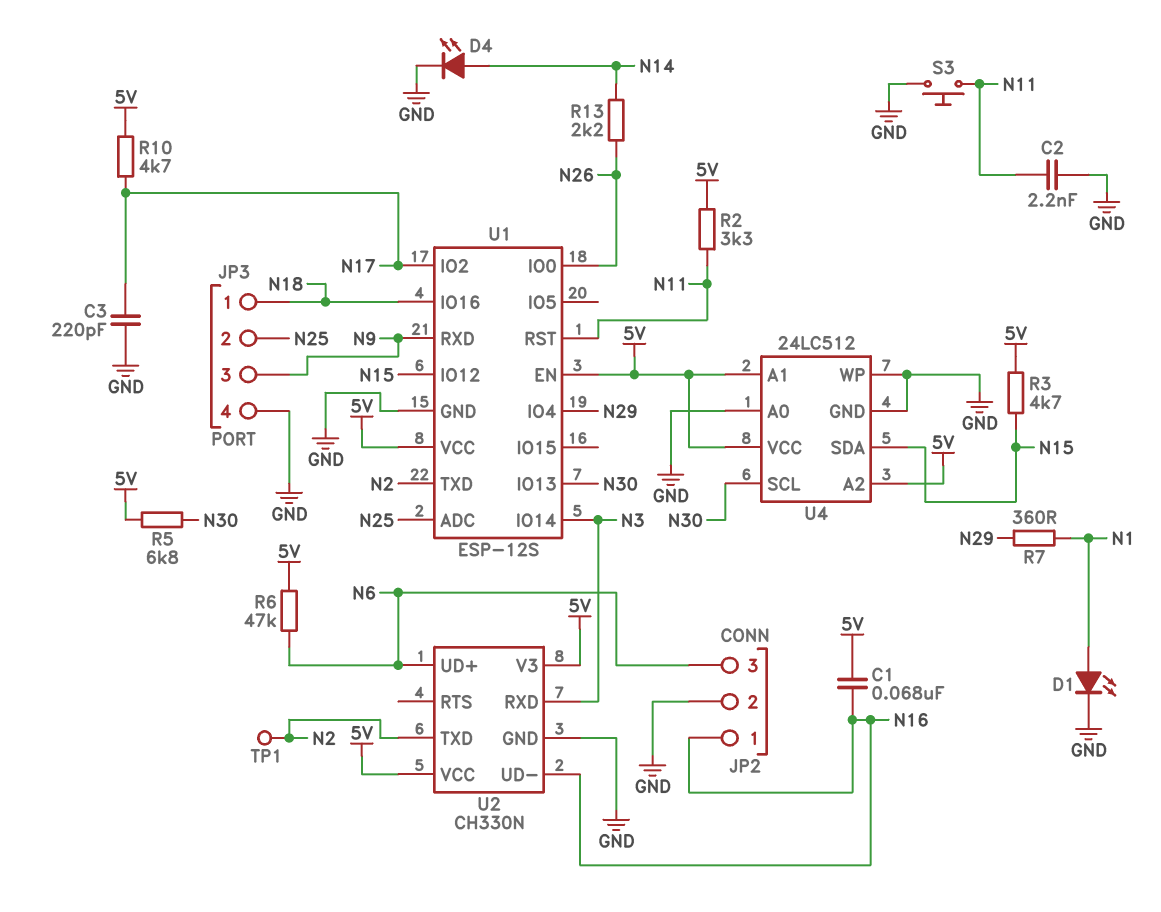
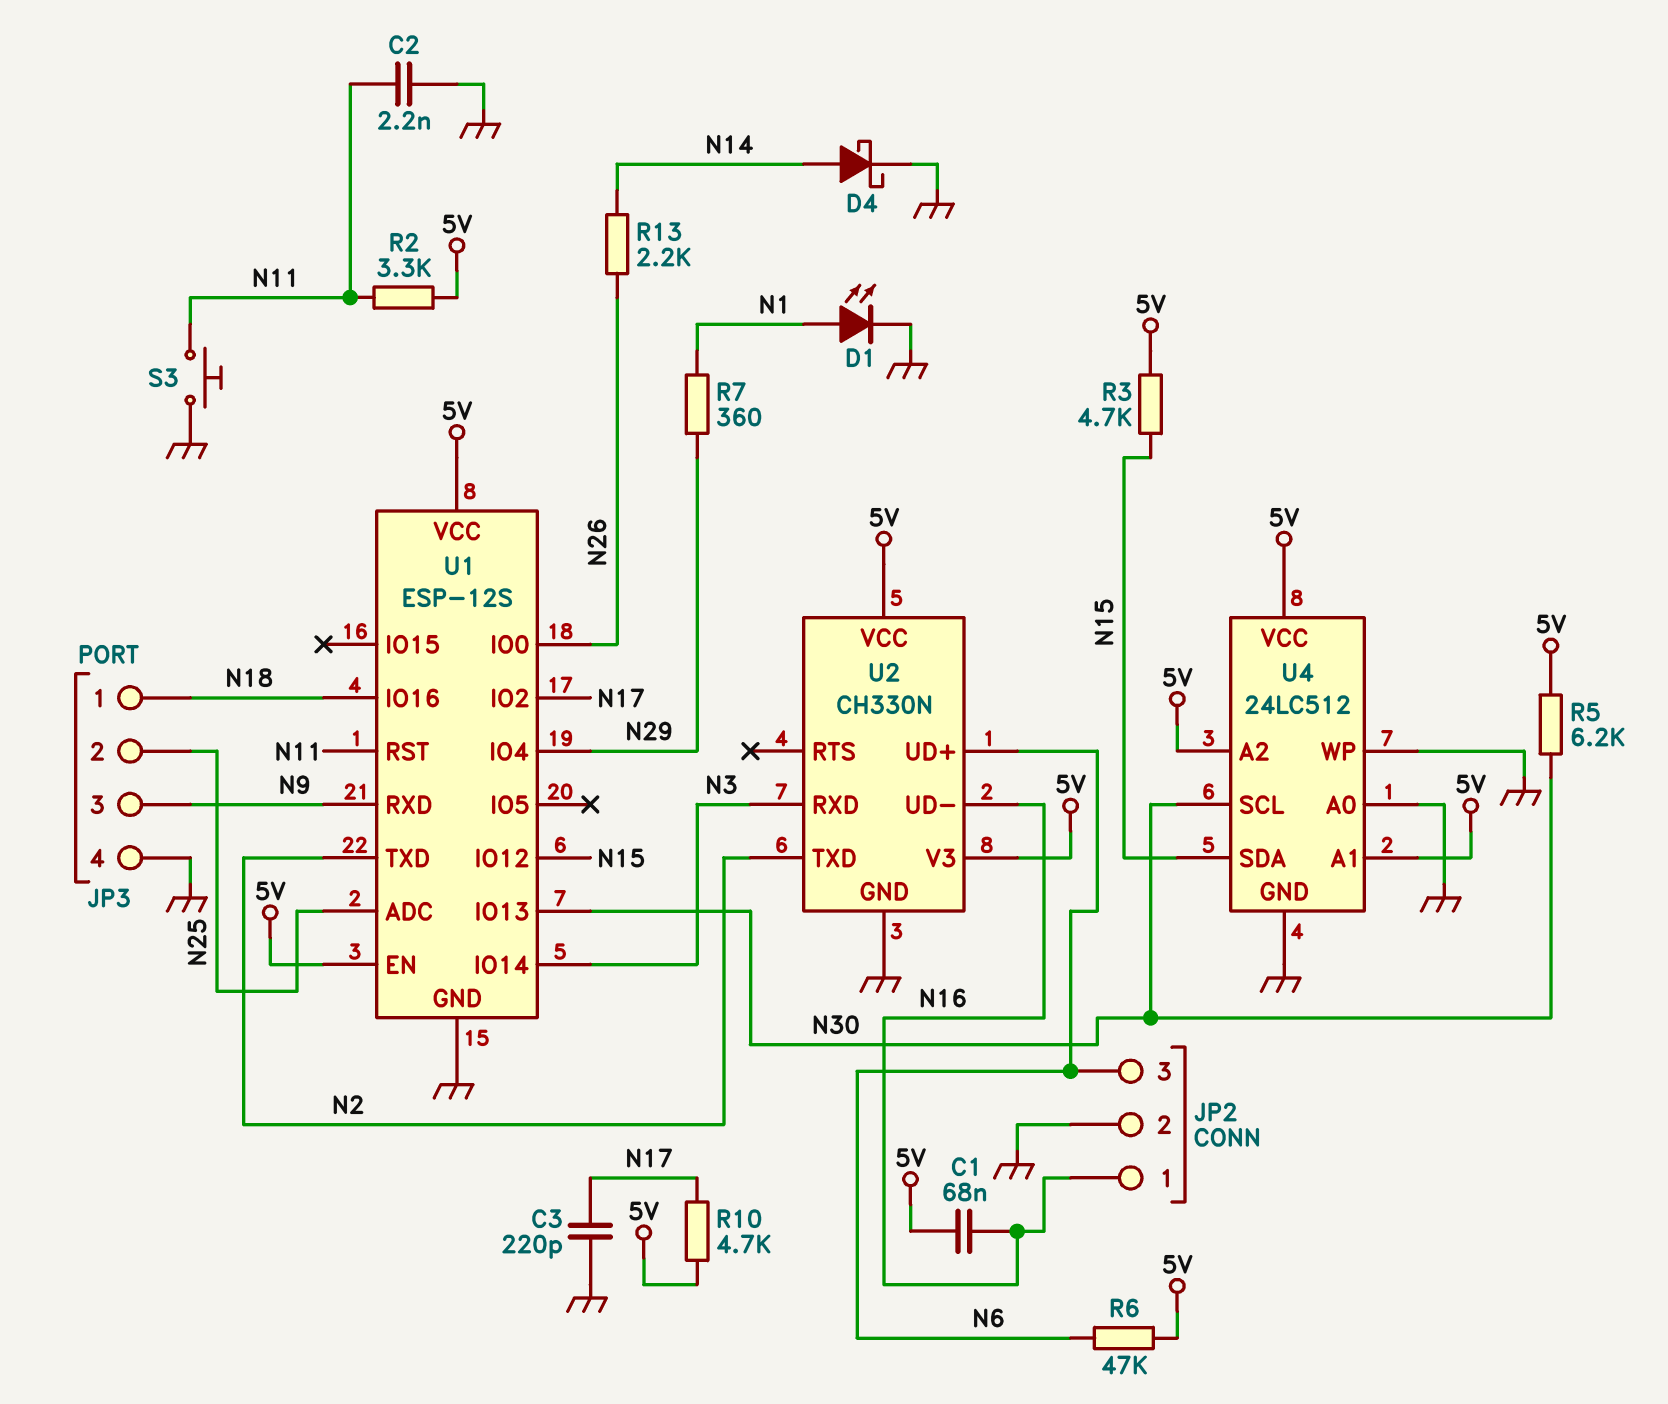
D4: LED (A N14, K GND) -> schottky (A N14, K GND)
R5: 6.8k (5V, N30) -> 6.2k (5V, N30)
TP1: test point (N2) -> none

